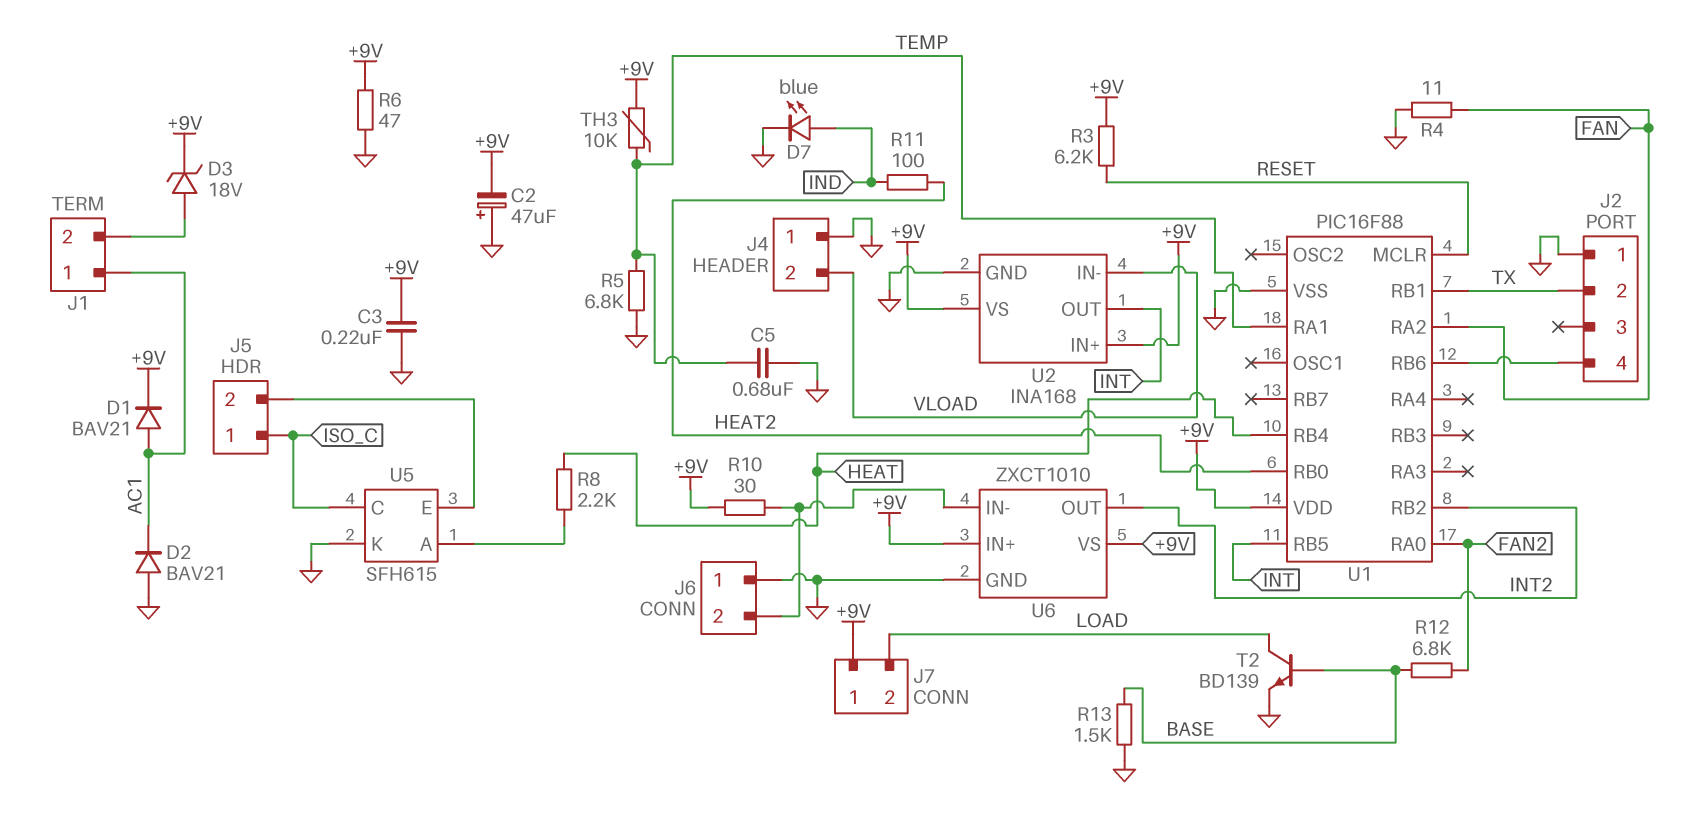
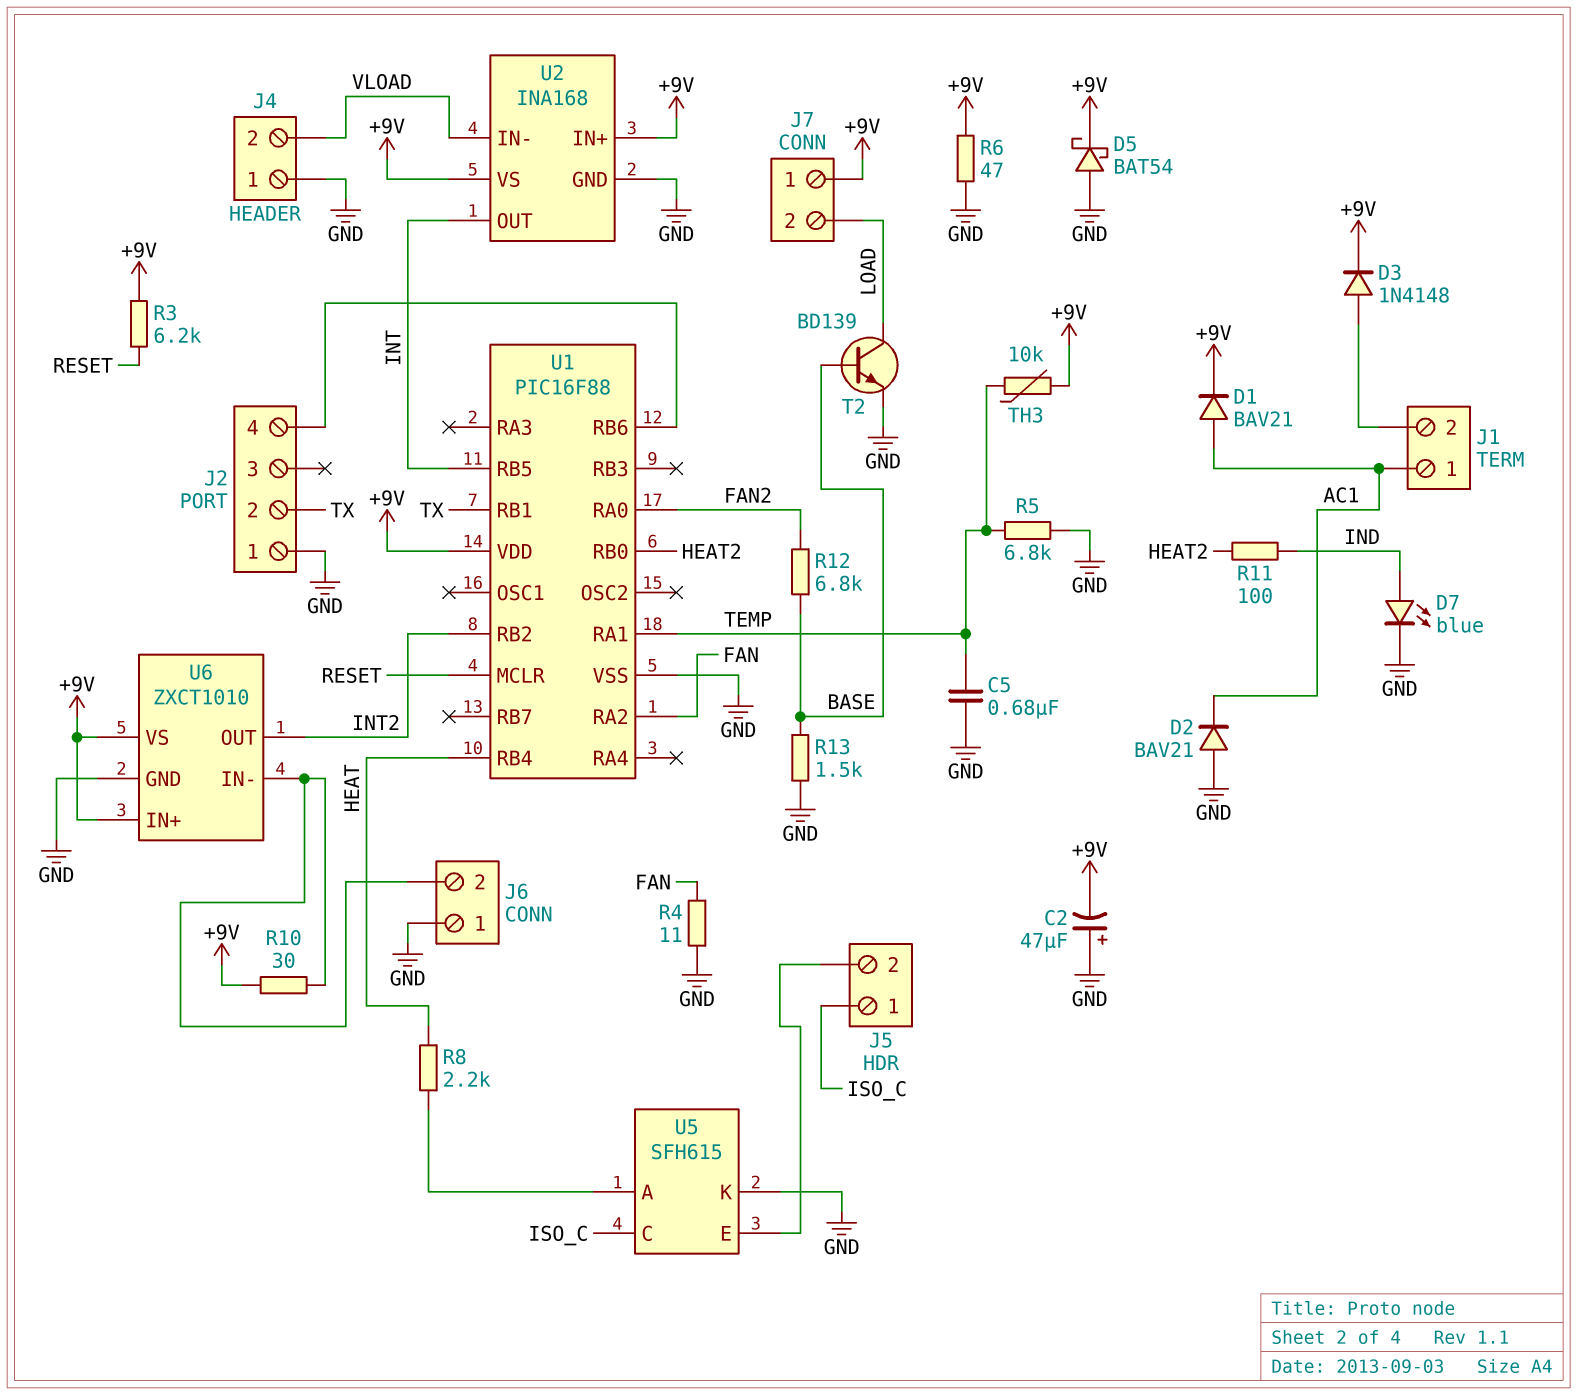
C3: 220nF (+9V, GND) -> none
D3: zener 18V (A J1/2, K +9V) -> diode 1N4148 (A J1/2, K +9V)
D5: none -> schottky BAT54 (A GND, K +9V)

